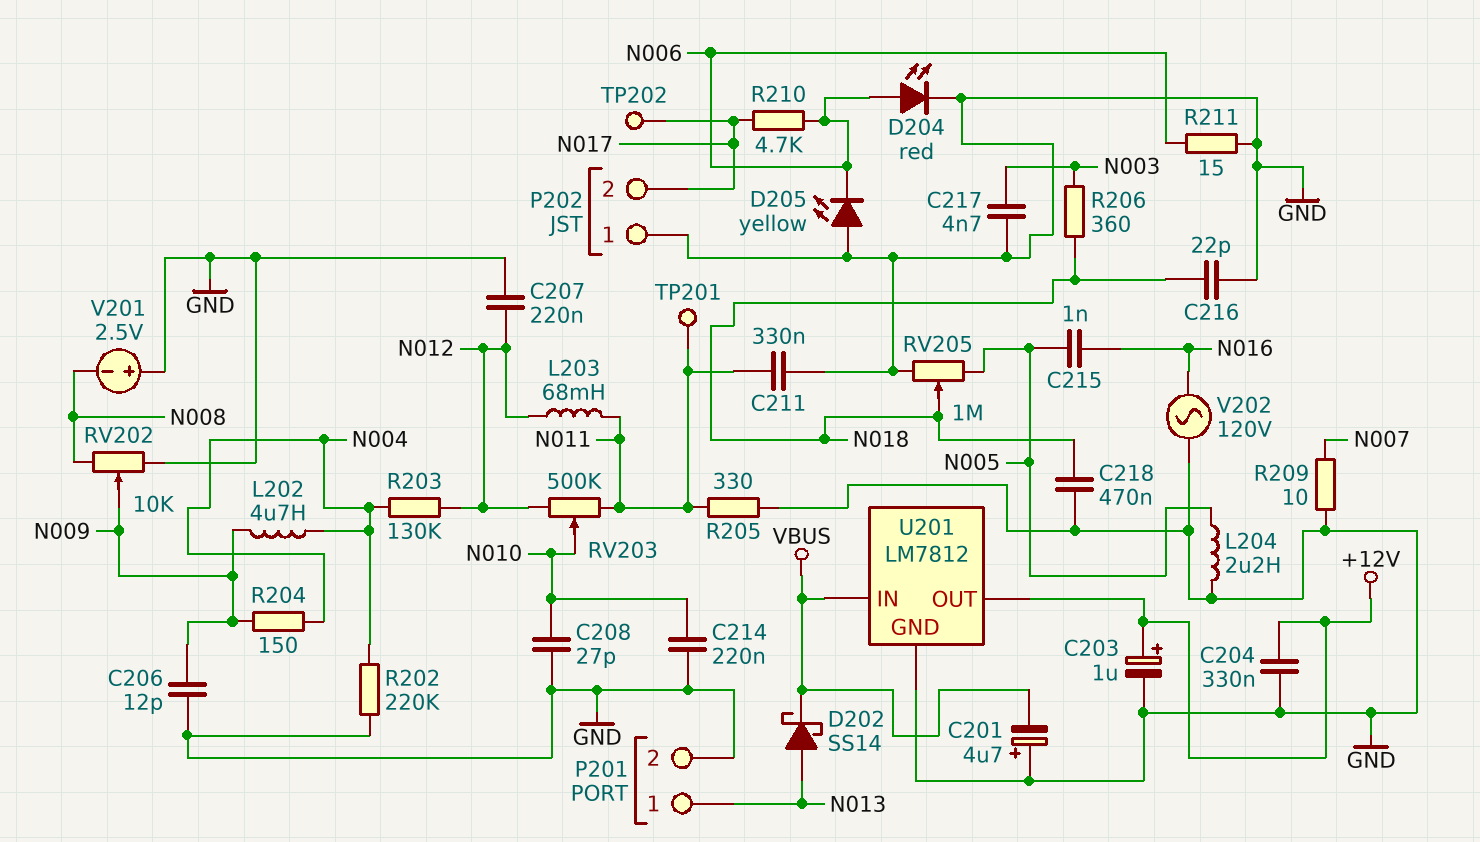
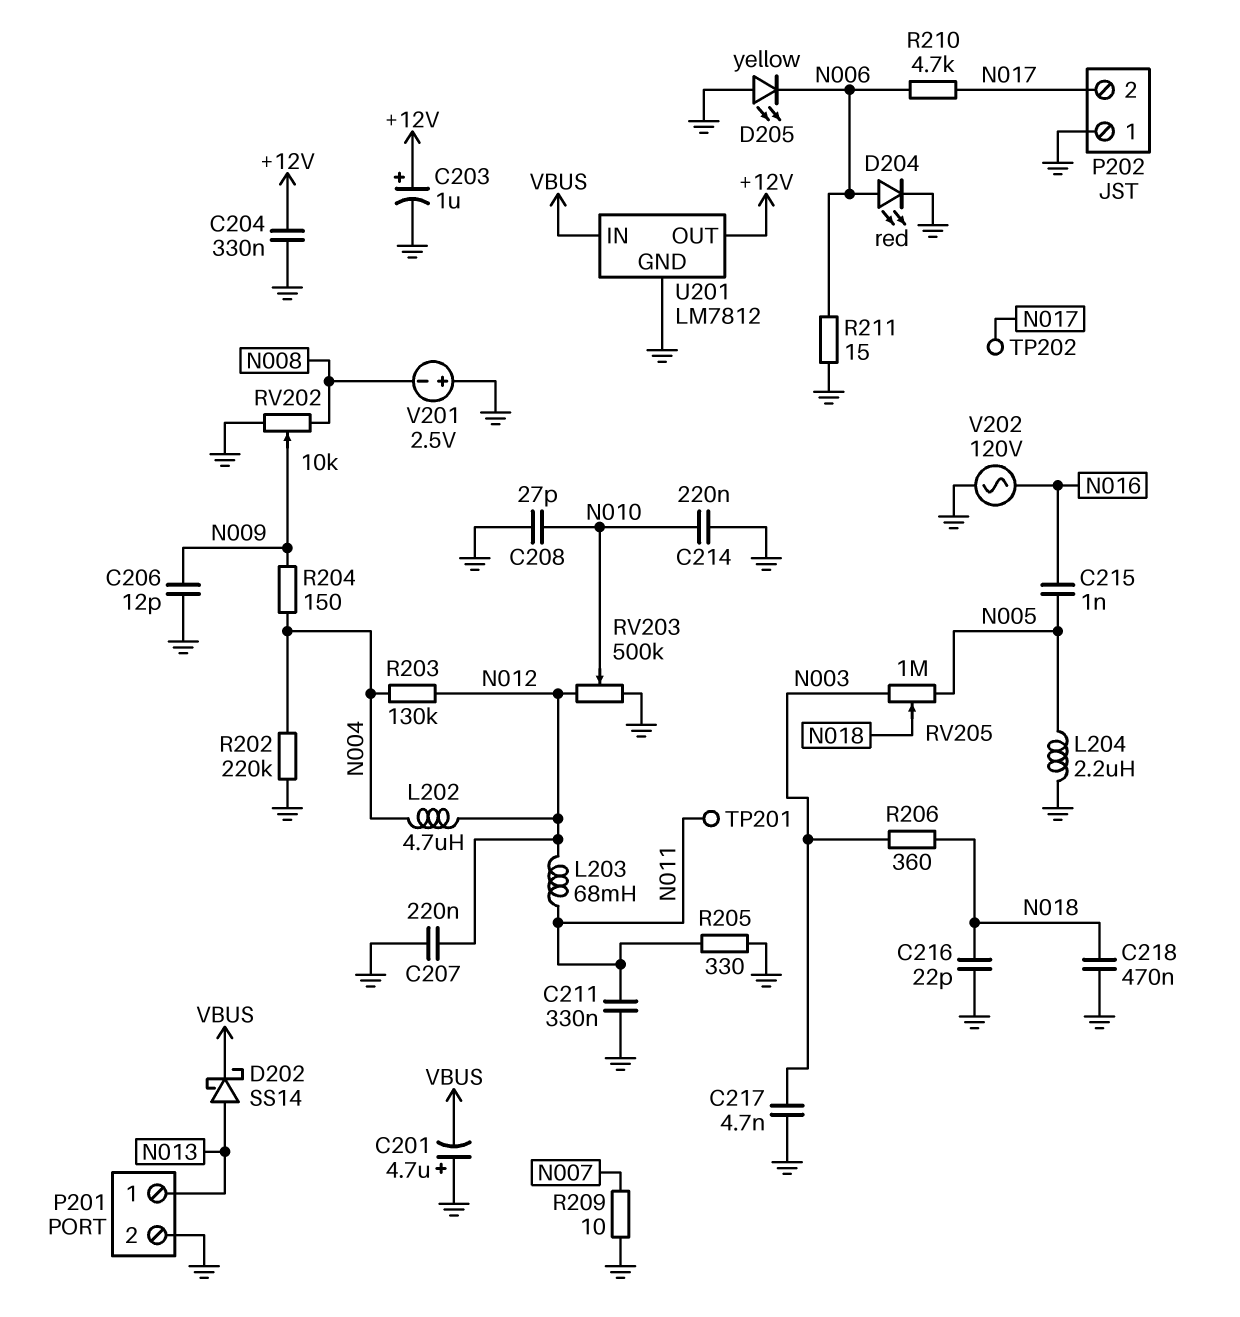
L202: 4.7uH (N004, N009) -> 4.7uH (N004, N012)
RV203: 500k (N011, N012, wiper N010) -> 500k (GND, N012, wiper N010)
RV205: 1M (GND, N005, wiper N018) -> 1M (N003, N005, wiper N018)

